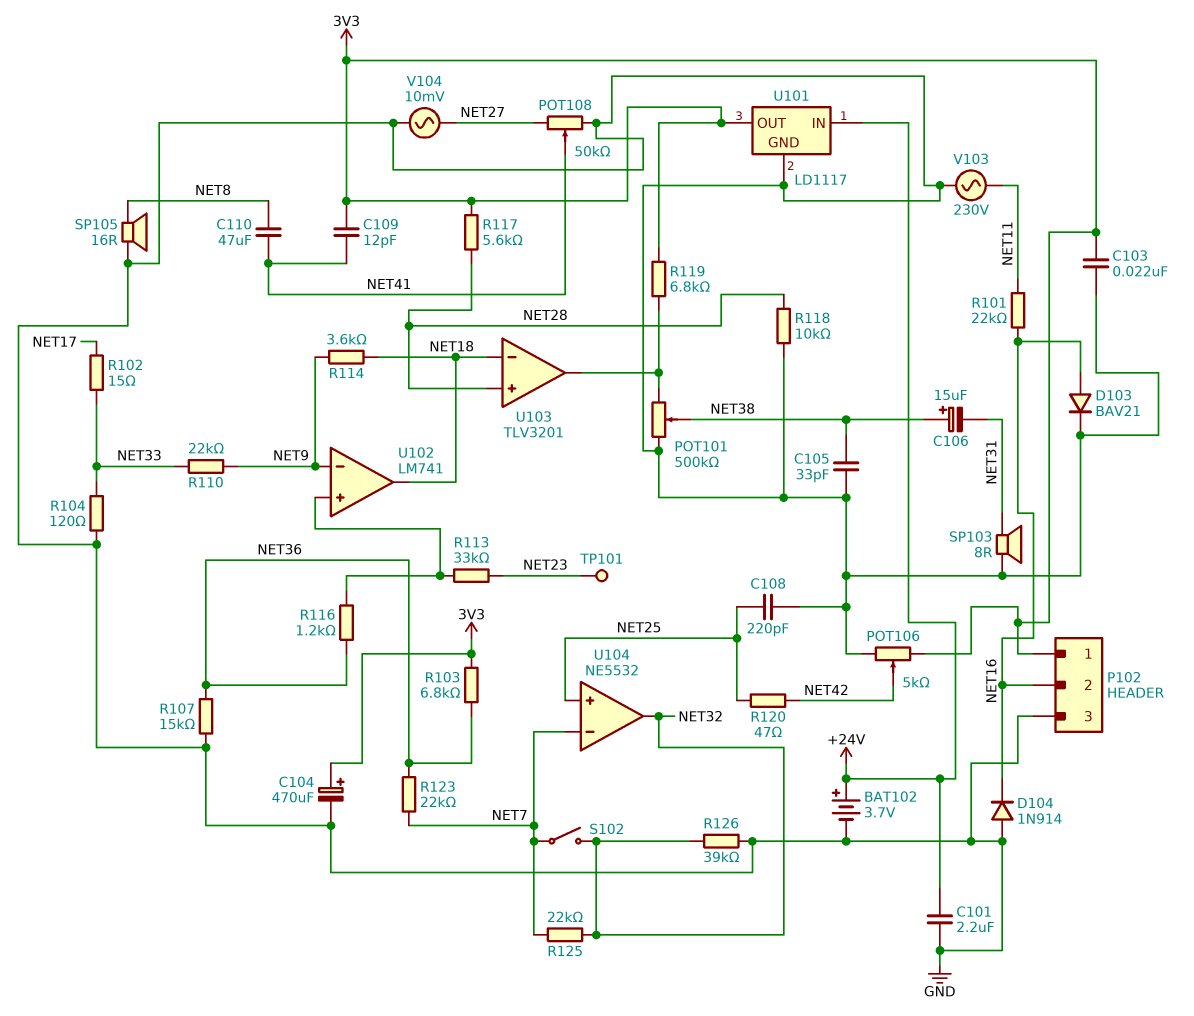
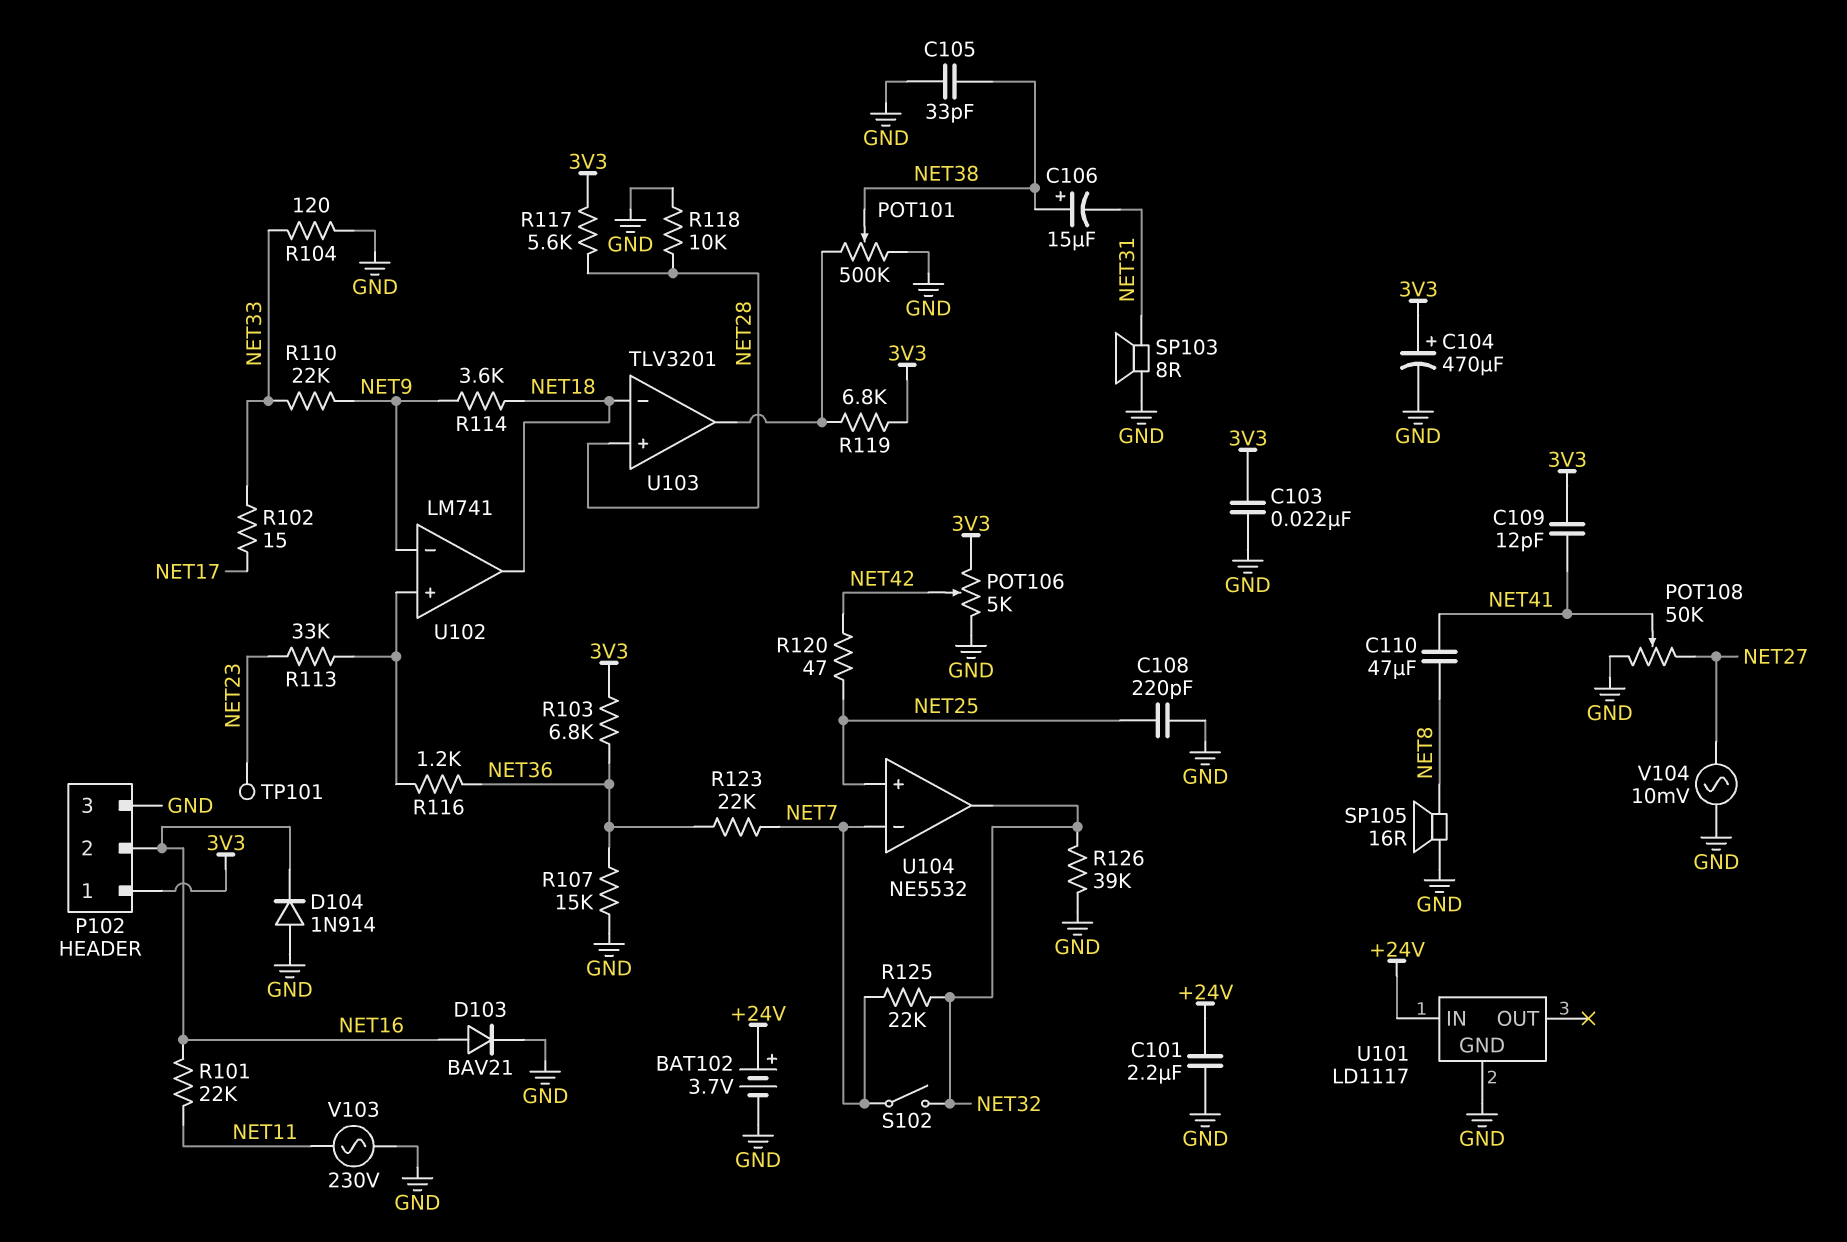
U101 pin OUT: 3V3 -> none

